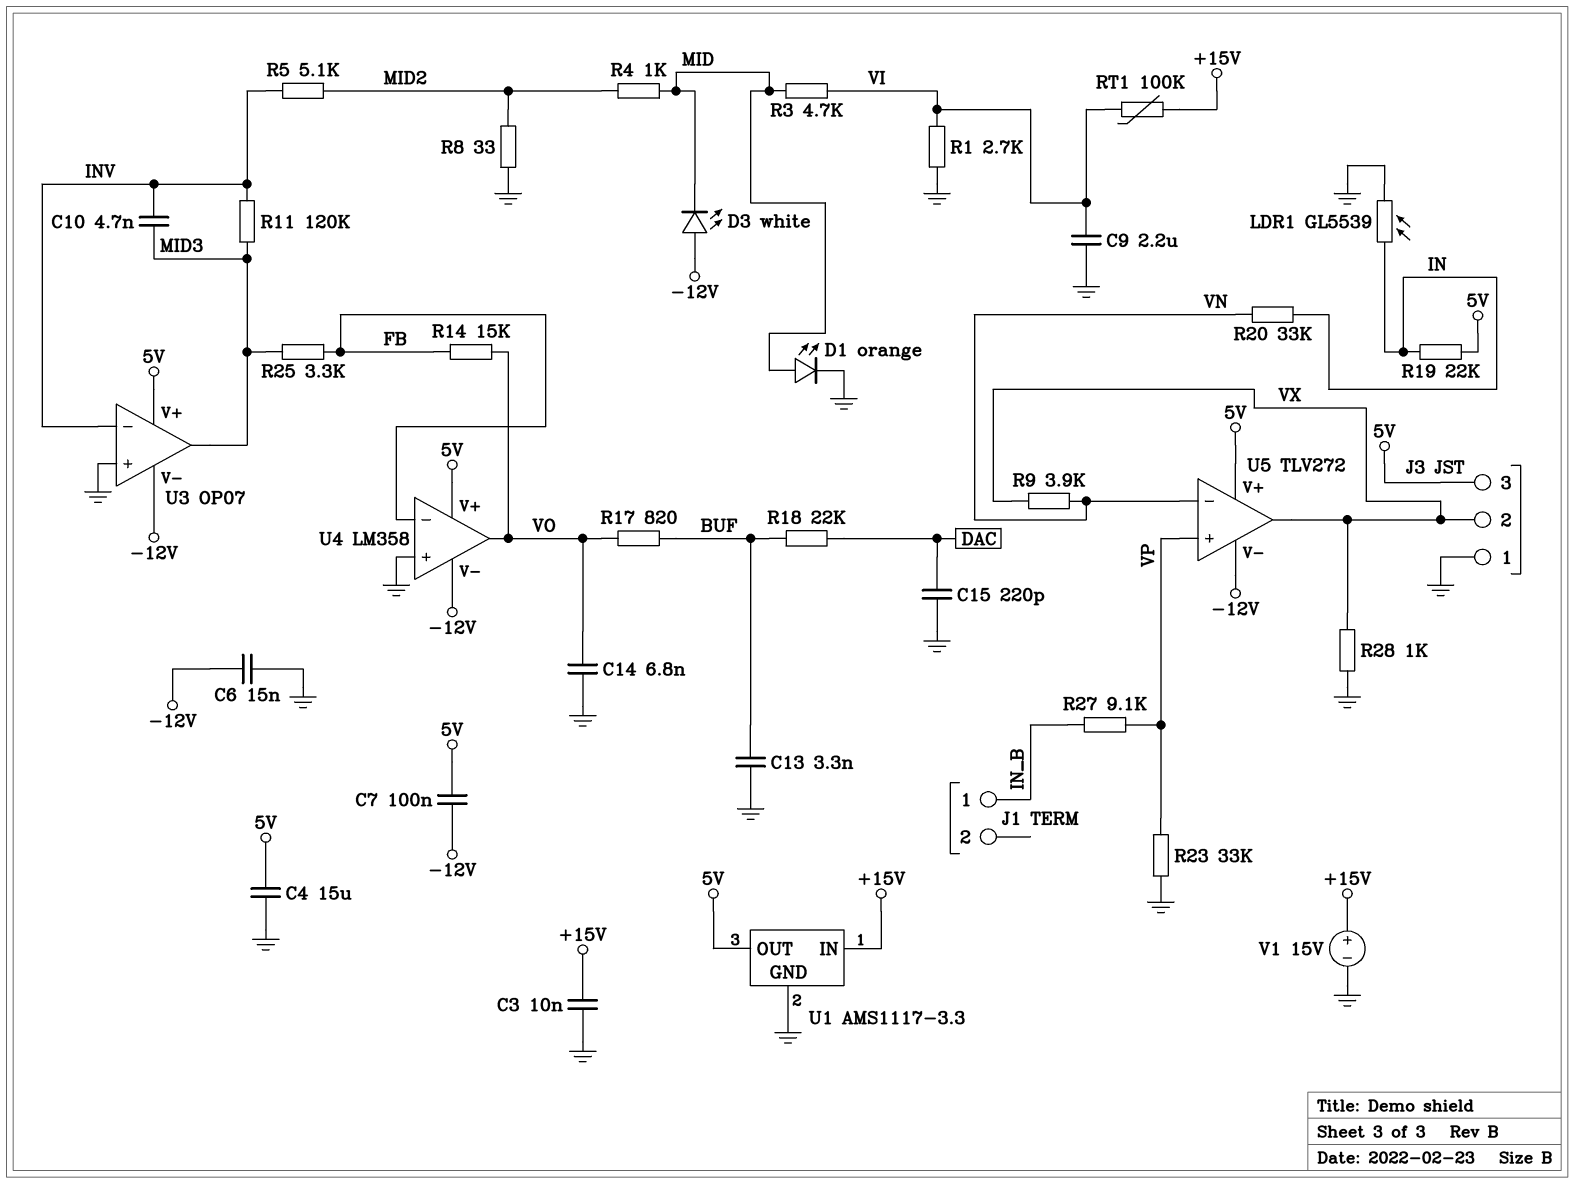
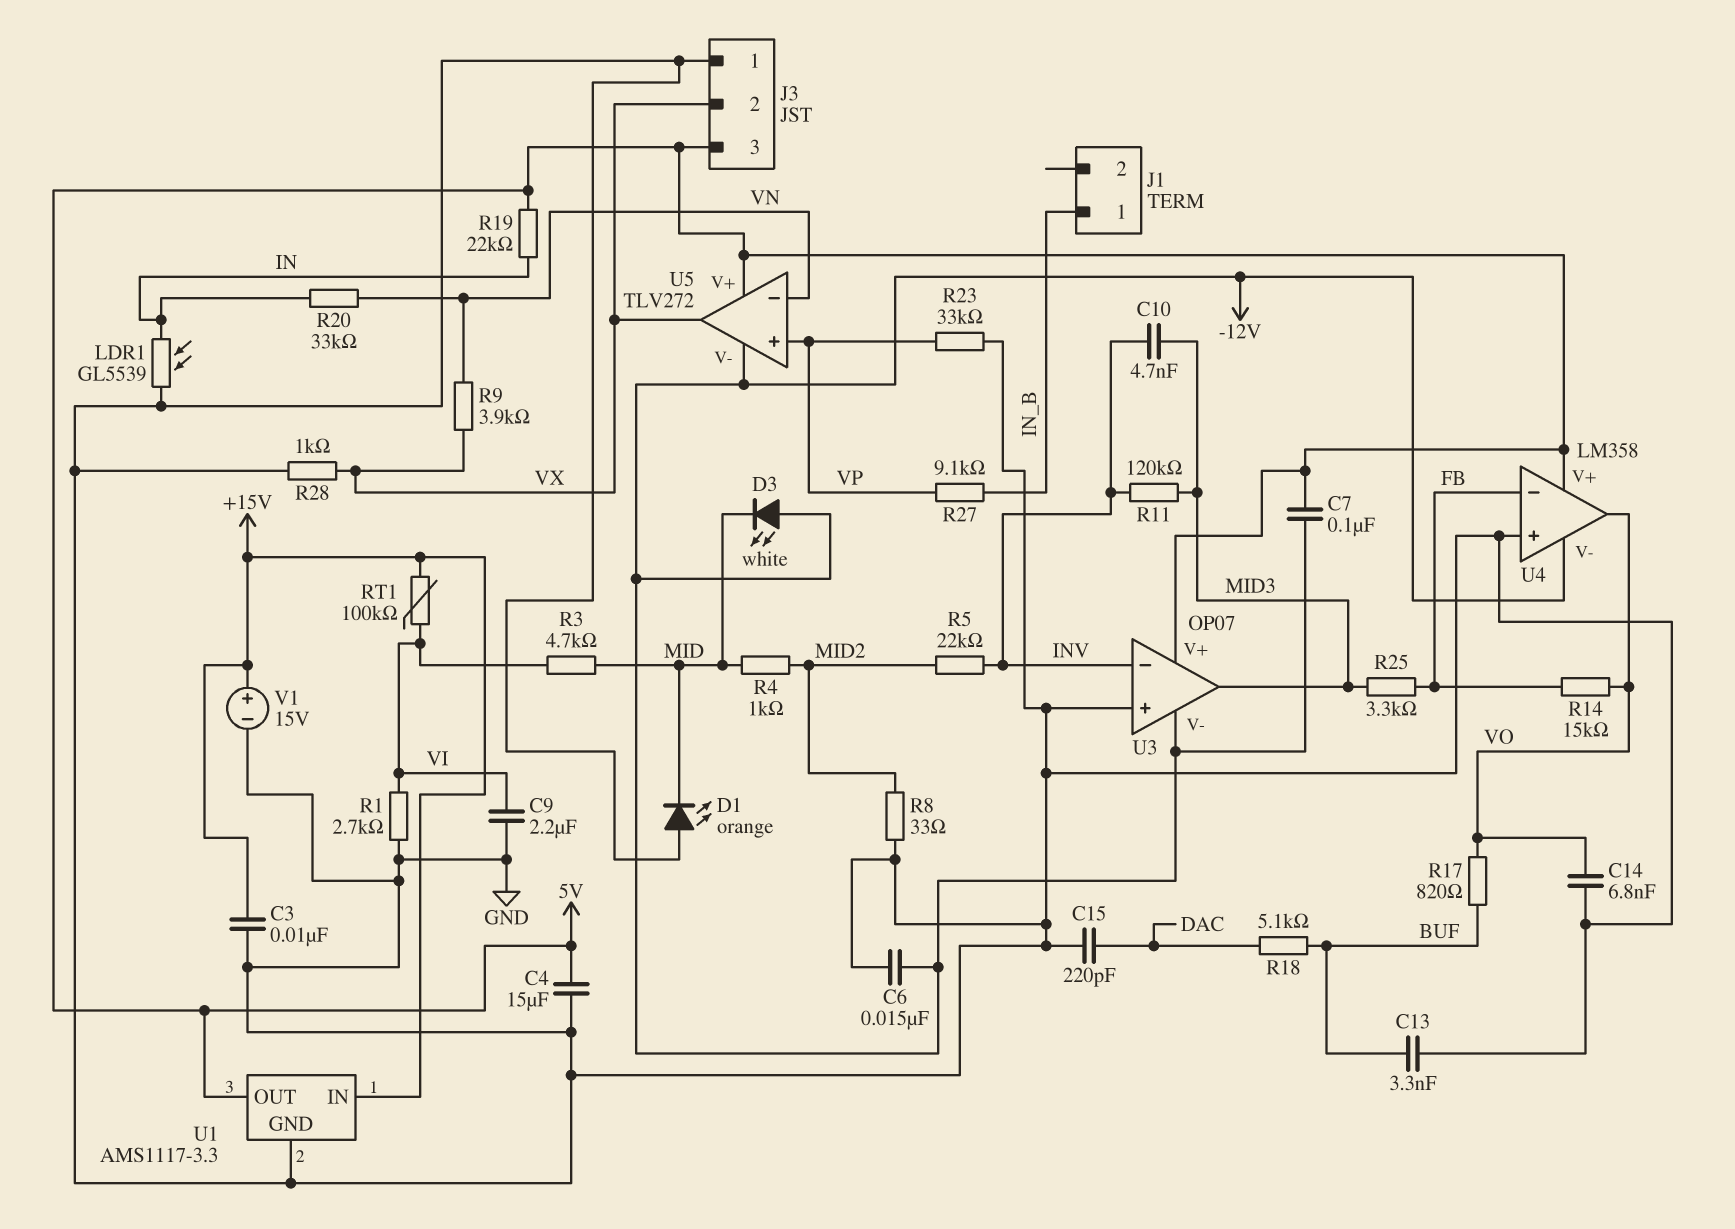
D1: LED orange (A MID, K GND) -> LED orange (A GND, K MID)
R5: 5.1k (INV, MID2) -> 22k (INV, MID2)
R18: 22k (BUF, DAC) -> 5.1k (BUF, DAC)

